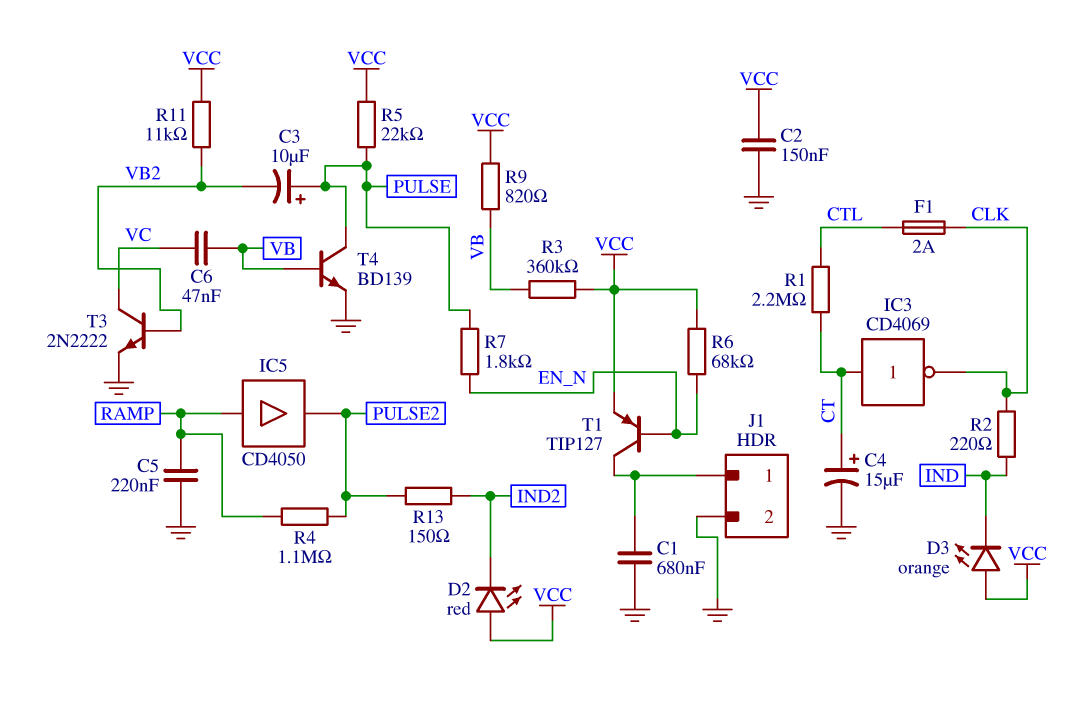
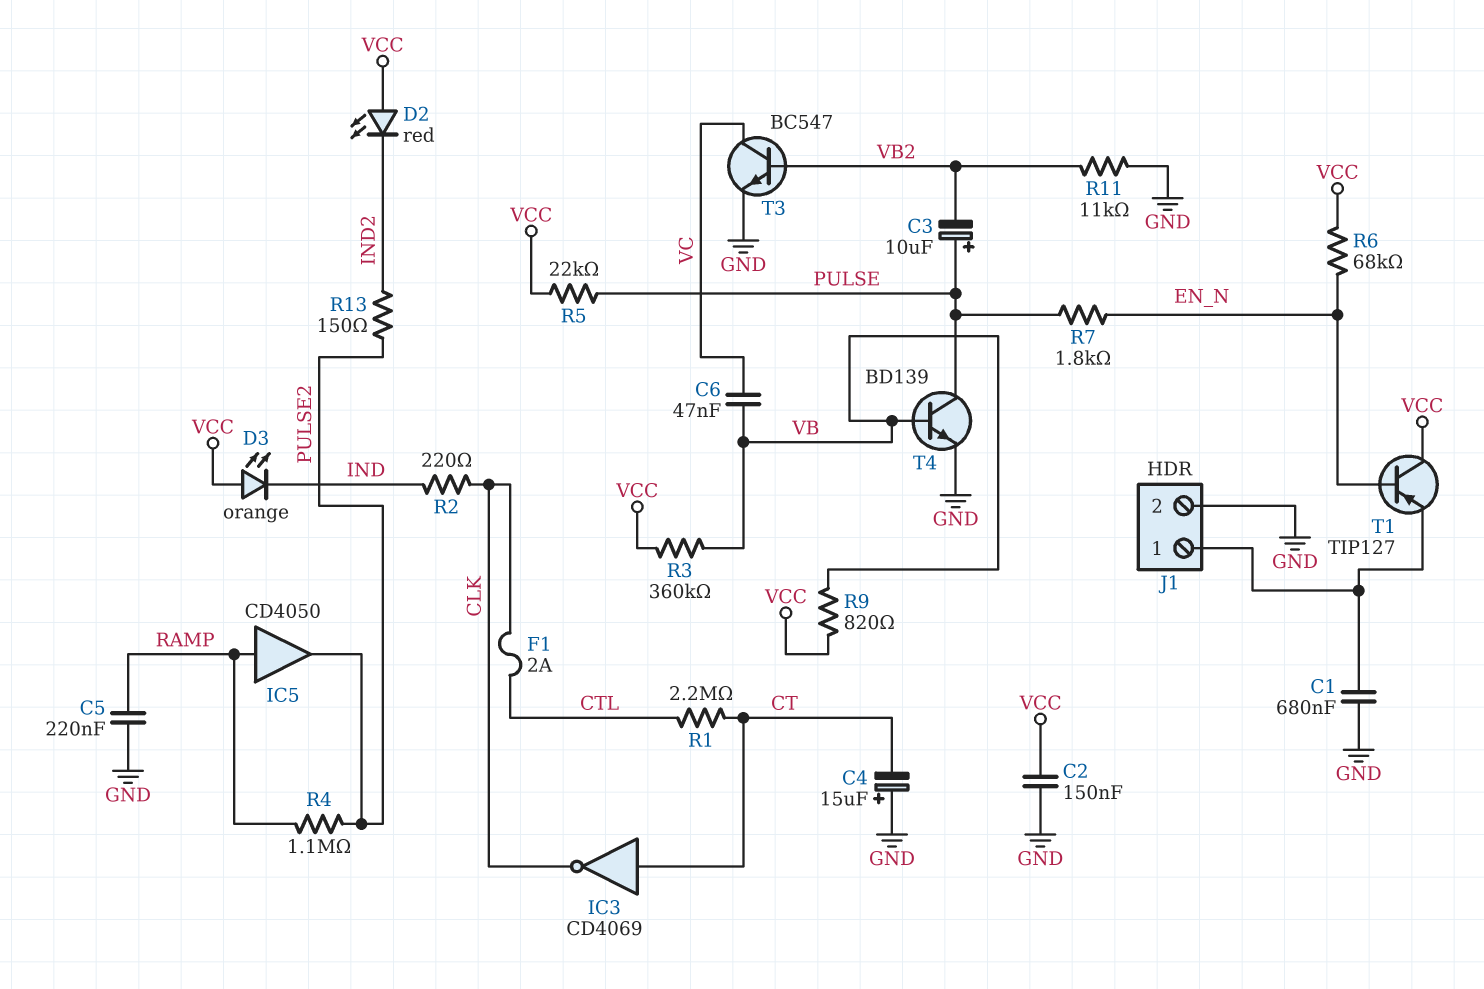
C4: 15uF (plus CT, minus GND) -> 15uF (plus GND, minus CT)
R11: 11k (VB2, VCC) -> 11k (GND, VB2)
T1: PNP TIP127 (B EN_N, C J1/1, E VCC) -> PNP TIP127 (B EN_N, C VCC, E J1/1)
T3: NPN 2N2222 (B VB2, C VC, E GND) -> NPN BC547 (B VB2, C VC, E GND)

